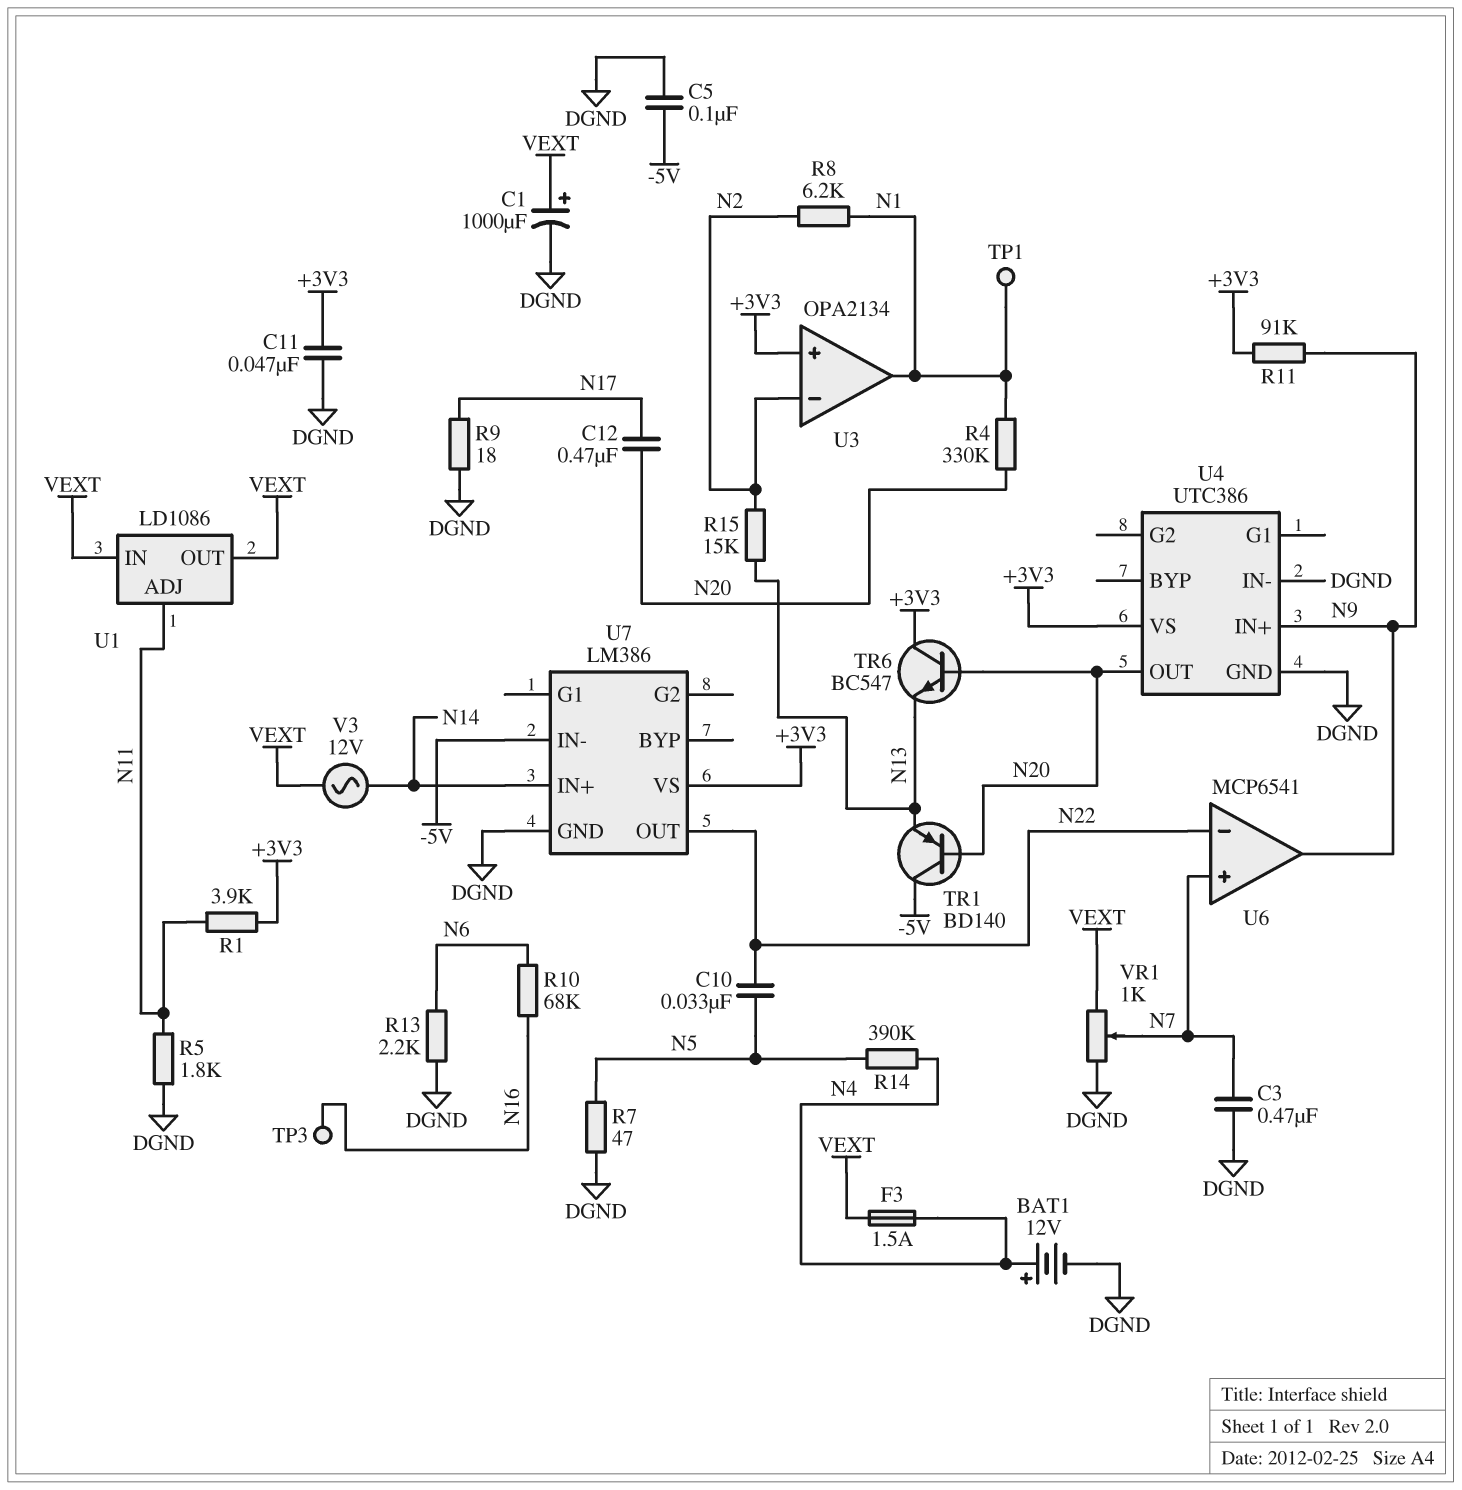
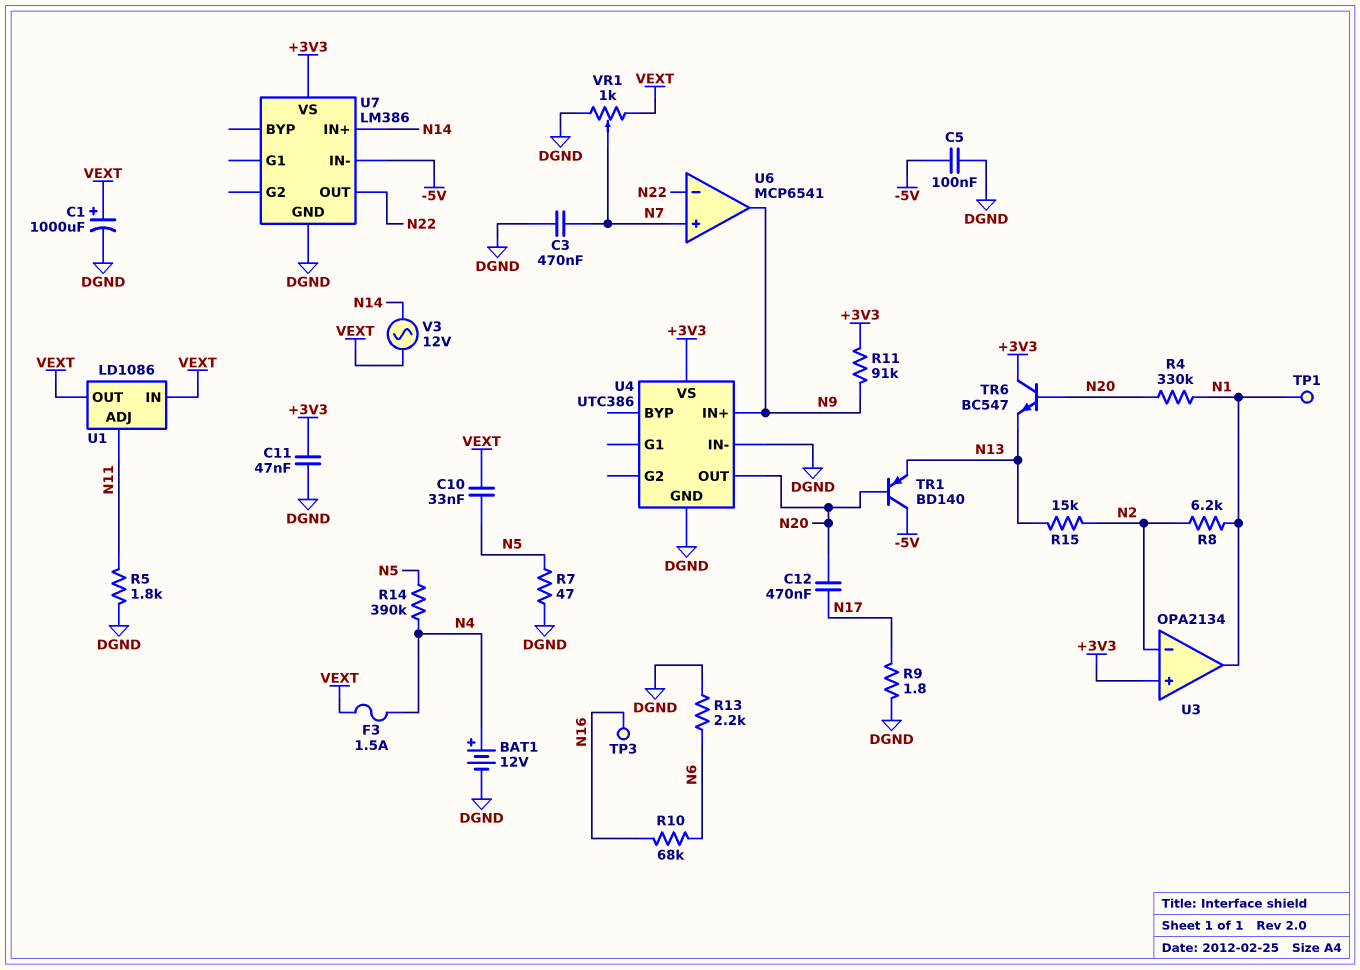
C10: 33nF (N5, N22) -> 33nF (N5, VEXT)
R1: 3.9k (+3V3, N11) -> none
R9: 18 (DGND, N17) -> 1.8 (DGND, N17)

